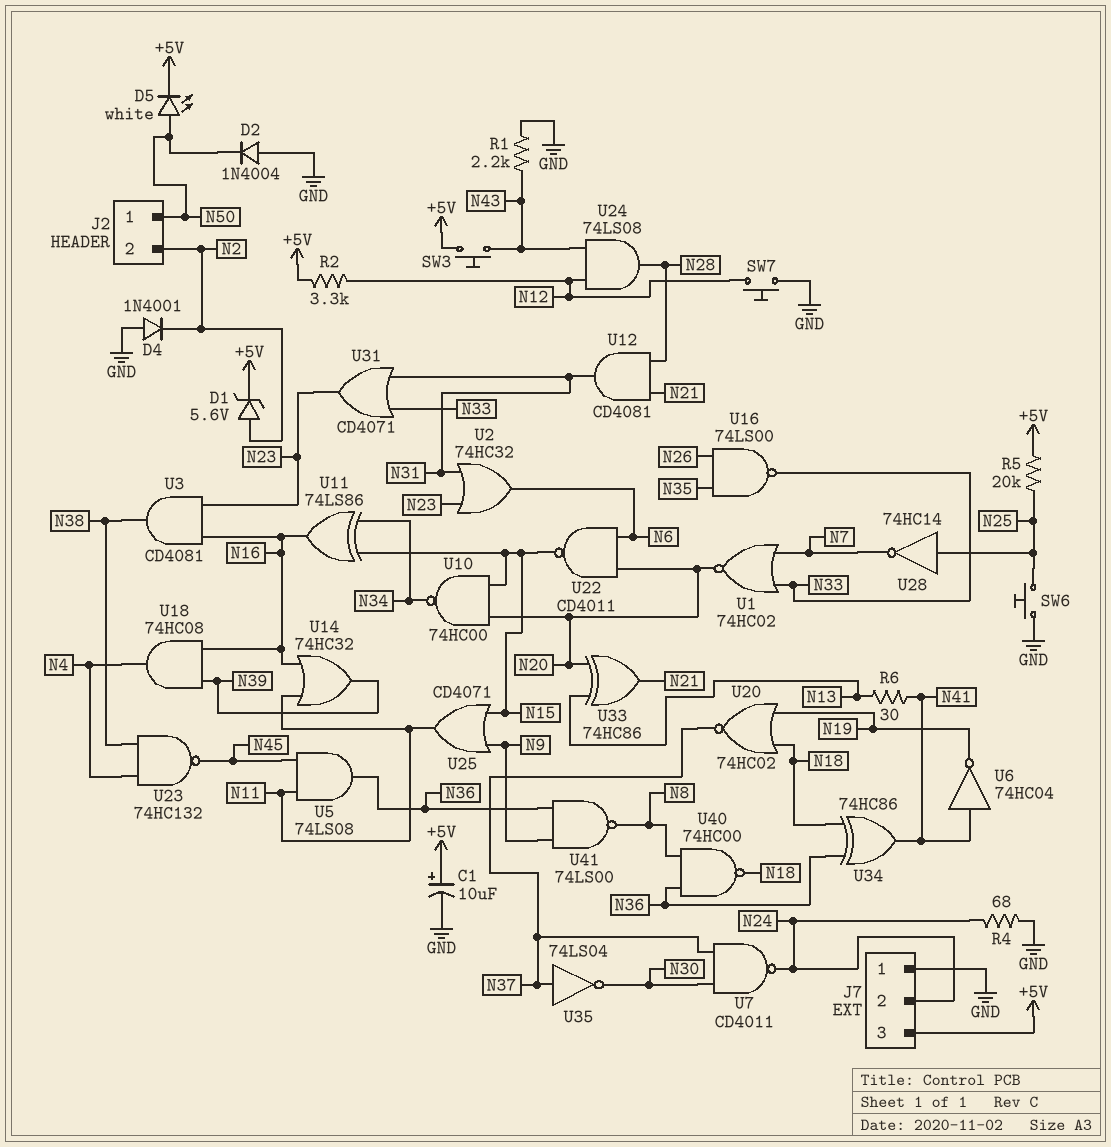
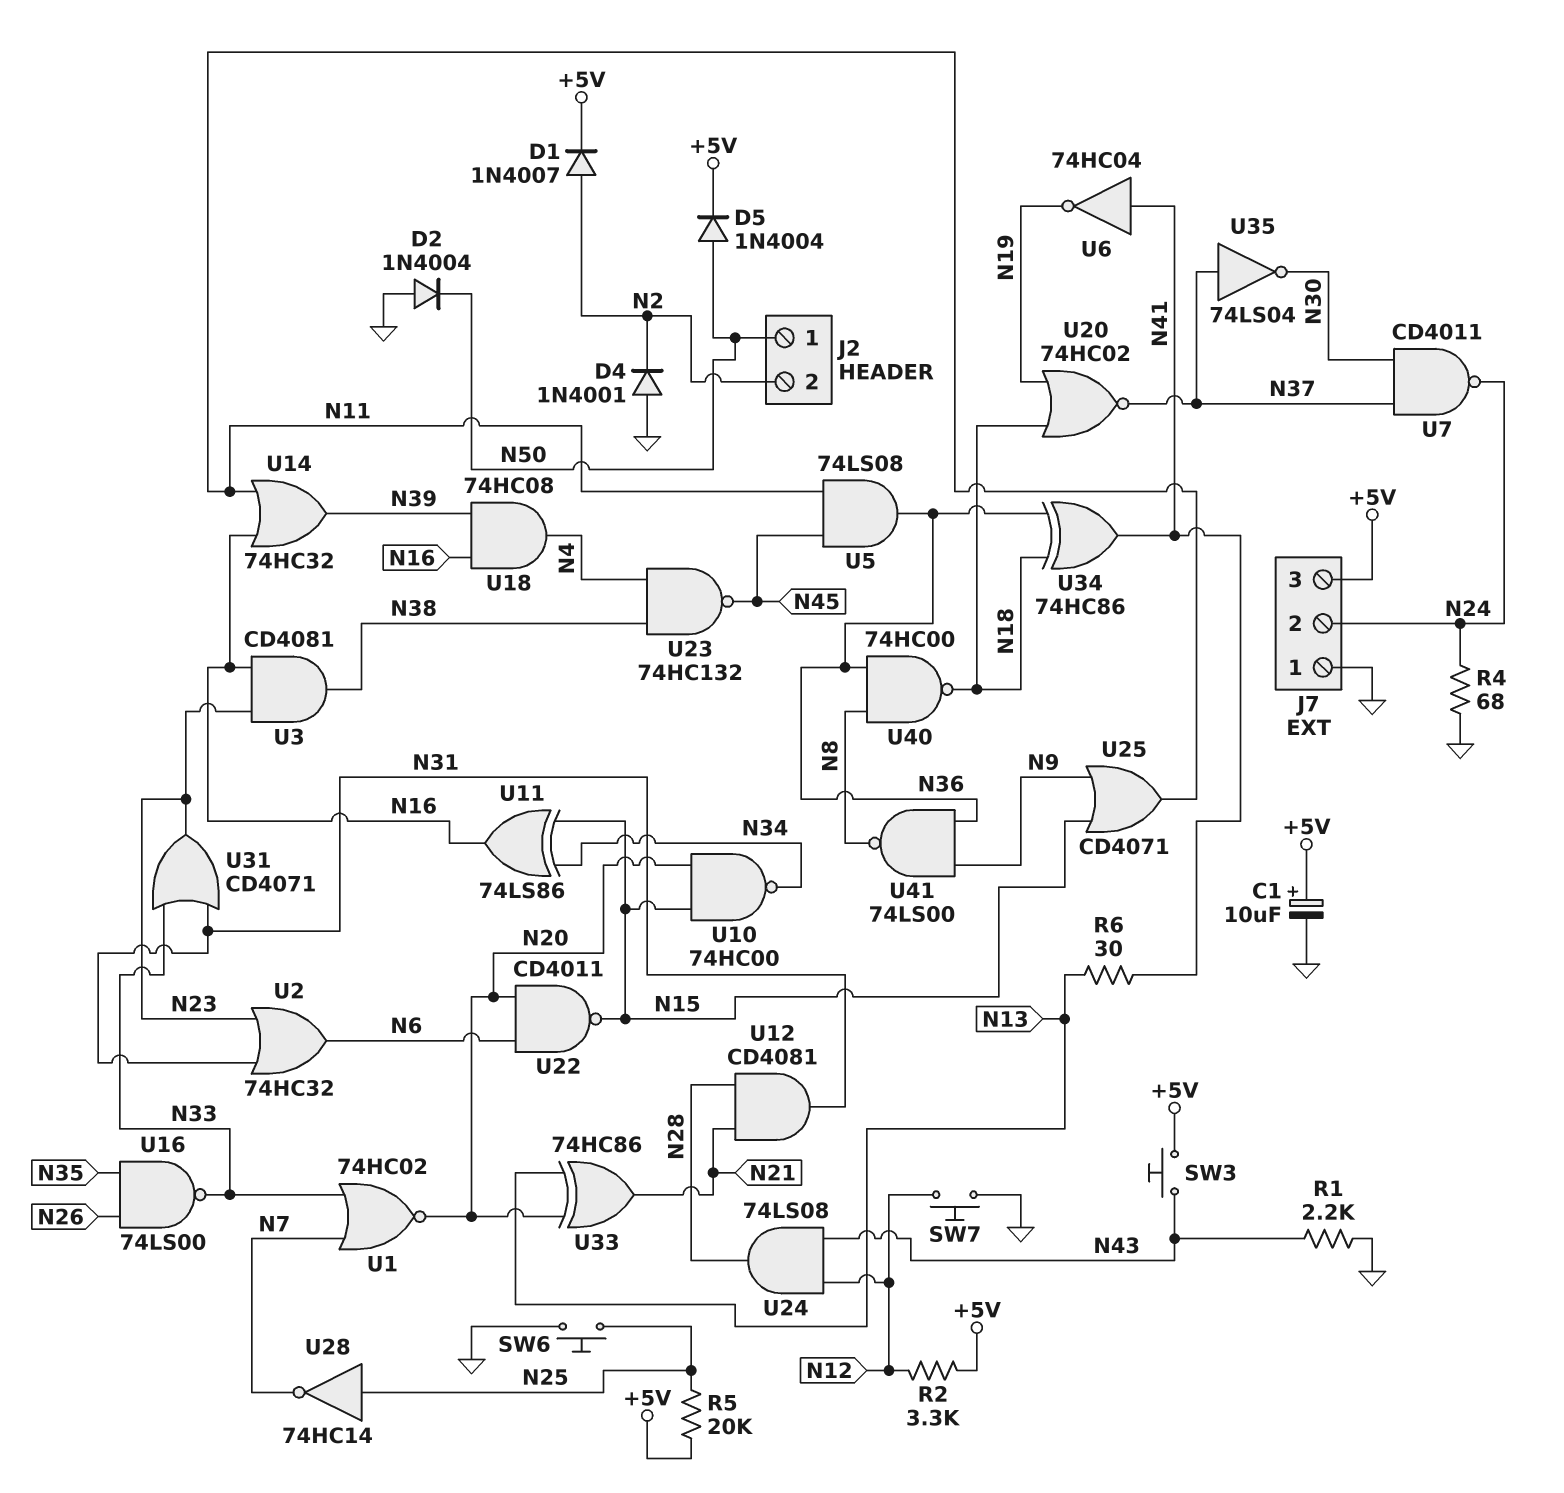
D1: zener 5.6V (A N2, K +5V) -> diode 1N4007 (A N2, K +5V)
D5: LED white (A N50, K +5V) -> diode 1N4004 (A N50, K +5V)

